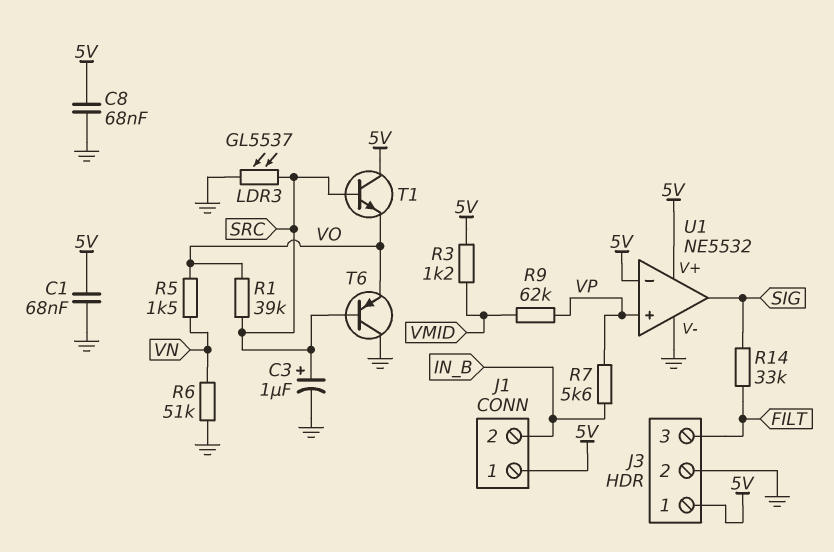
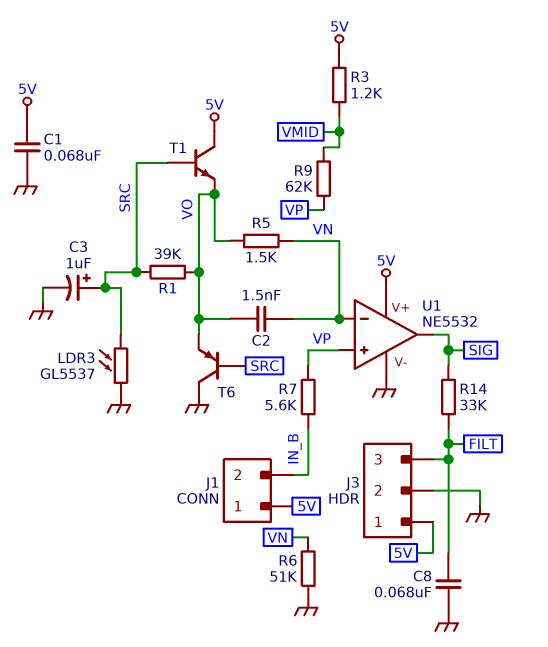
C2: none -> 1.5nF (VN, VO)
C8: 68nF (5V, GND) -> 68nF (FILT, GND)
U1 pin in-: 5V -> VN

